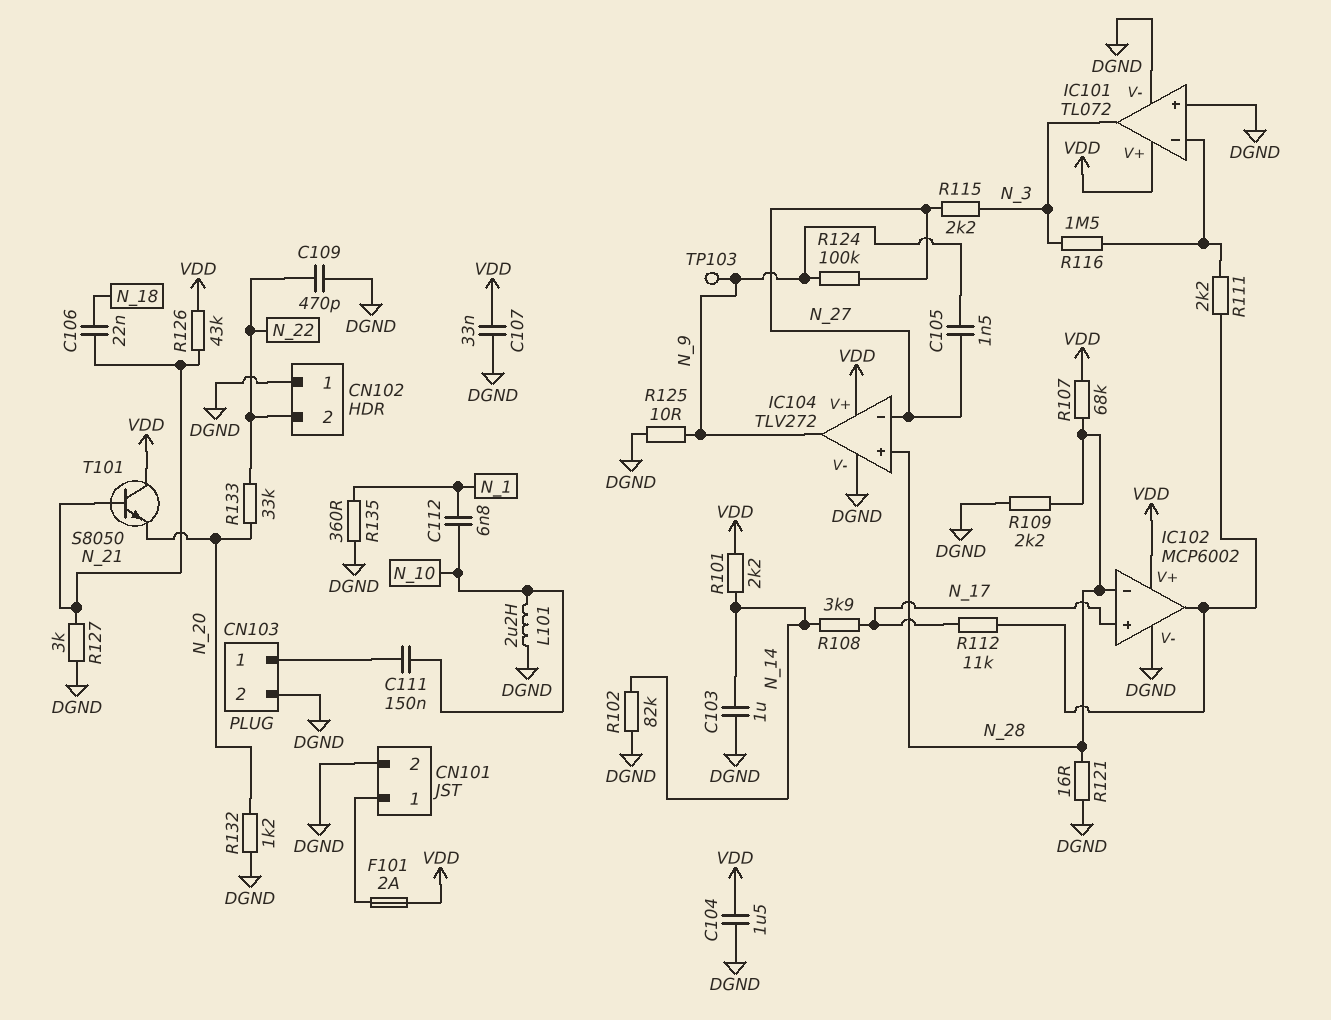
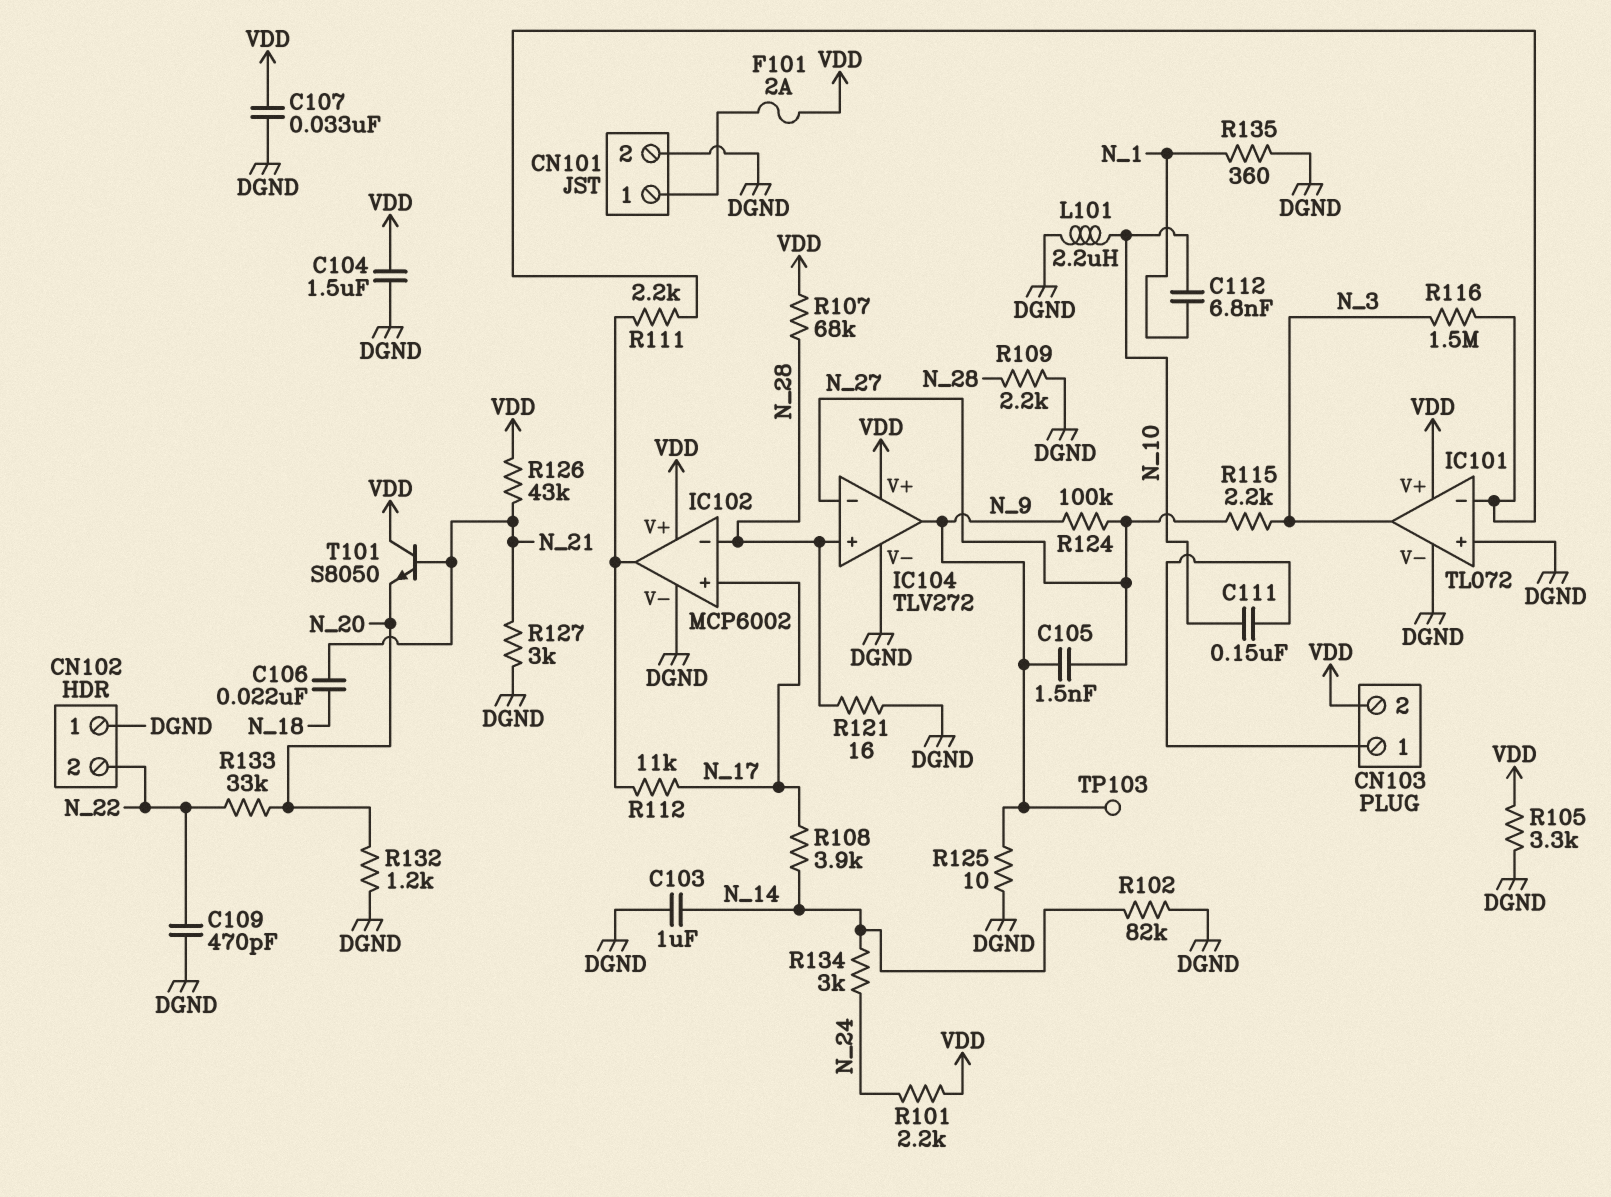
CN103 pin 2: DGND -> VDD
R101: 2.2k (N_14, VDD) -> 2.2k (N_24, VDD)
R105: none -> 3.3k (DGND, VDD)
R134: none -> 3k (N_14, N_24)

